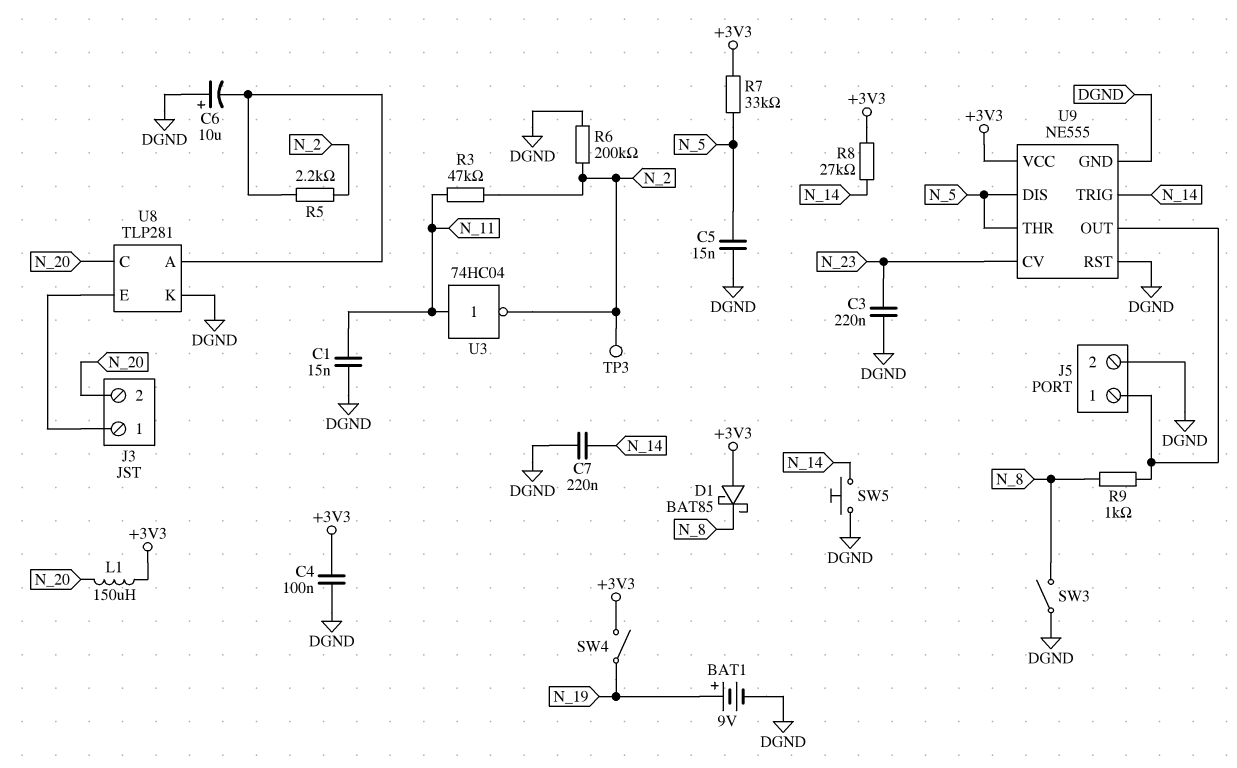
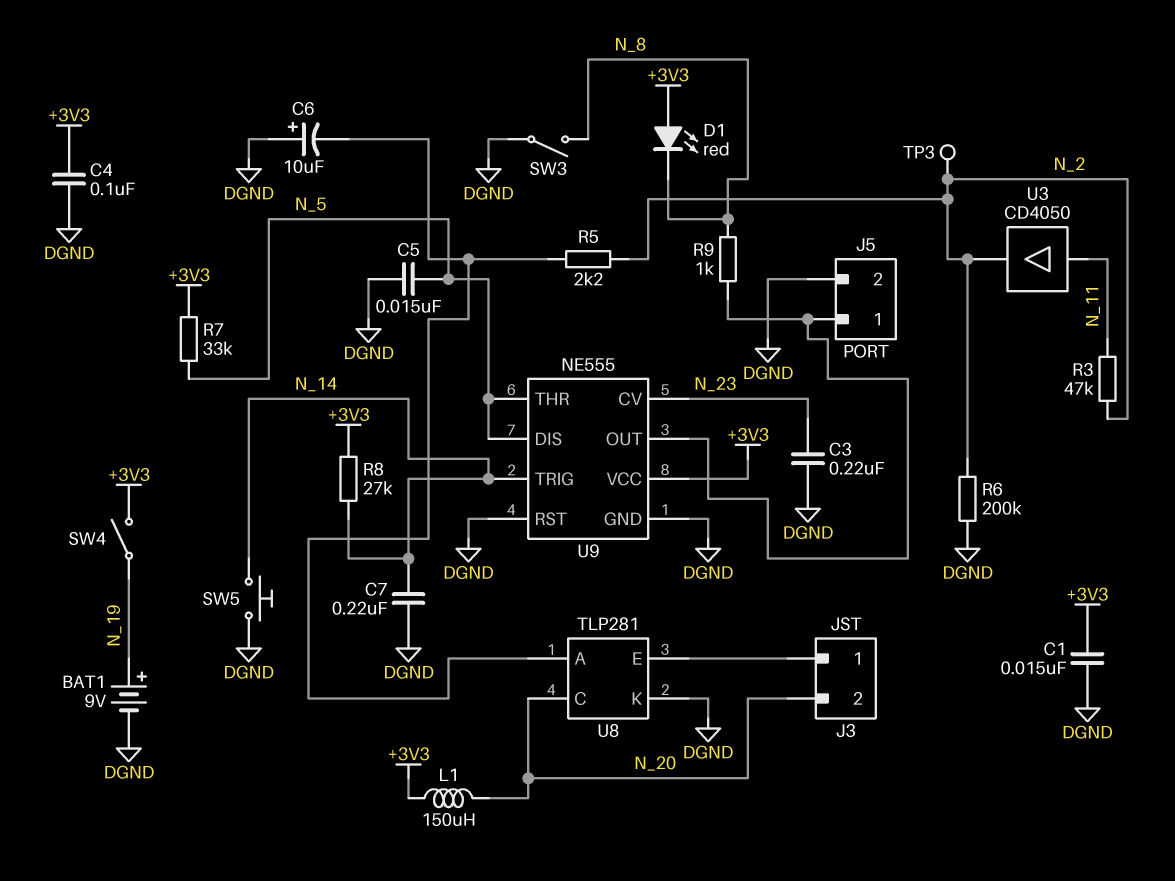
C1: 15nF (DGND, N_11) -> 15nF (+3V3, DGND)
D1: schottky BAT85 (A +3V3, K N_8) -> LED red (A +3V3, K N_8)
U3: NOT 74HC04 (in N_11, out N_2) -> buffer CD4050 (in N_11, out N_2)

